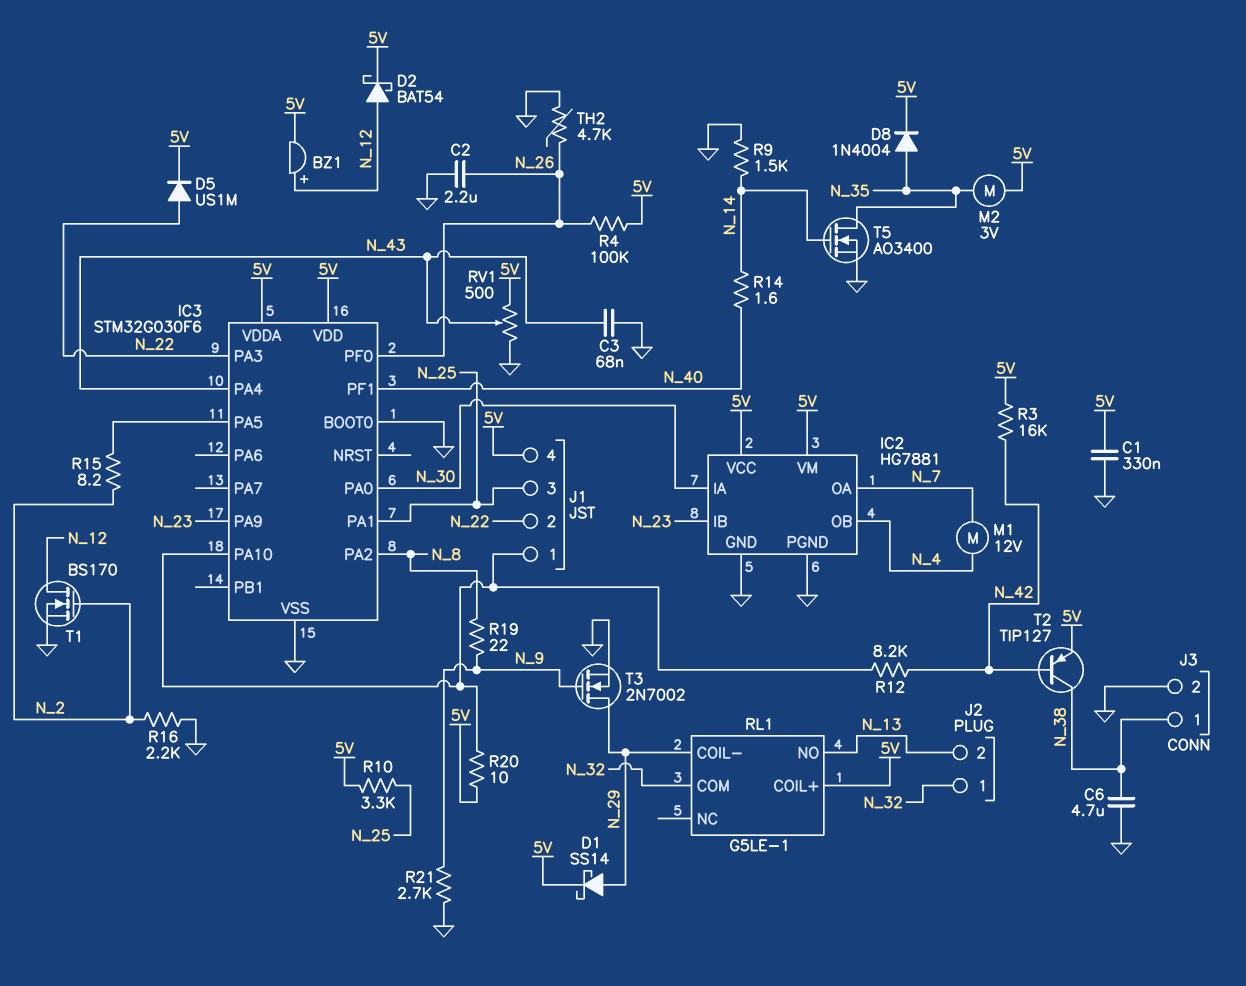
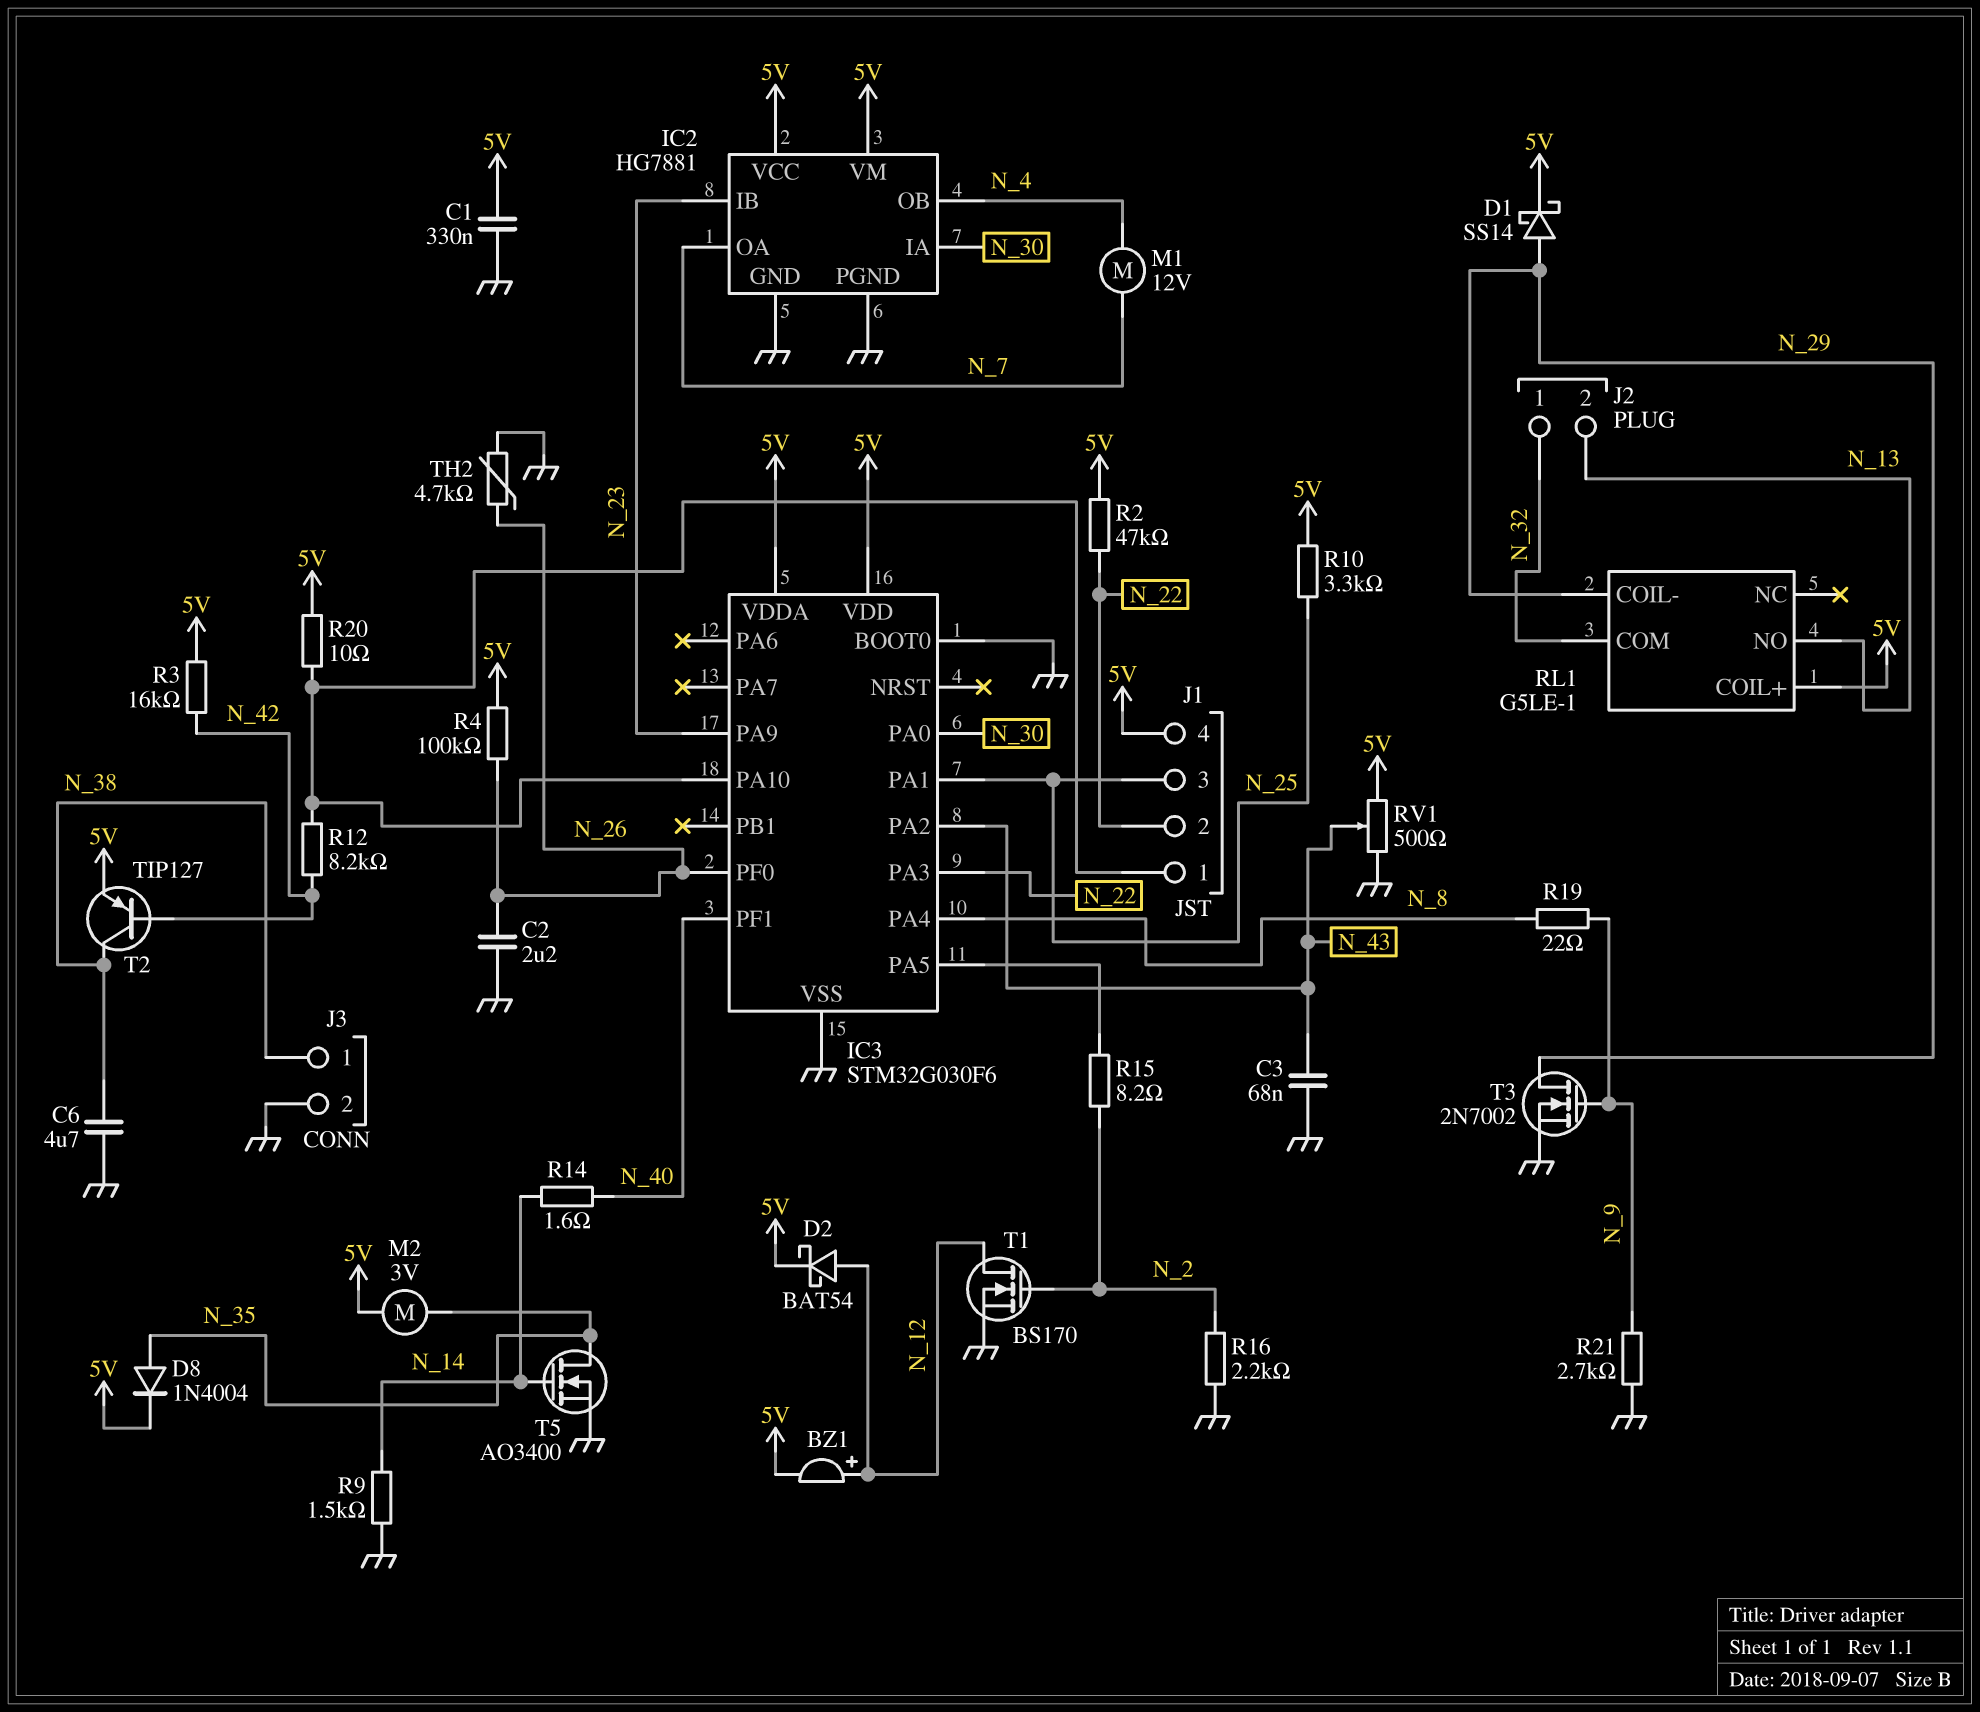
D5: diode US1M (A N_22, K 5V) -> none
IC3 pin PA2: N_8 -> N_43
IC3 pin PA4: N_43 -> N_8
R2: none -> 47k (5V, N_22)

